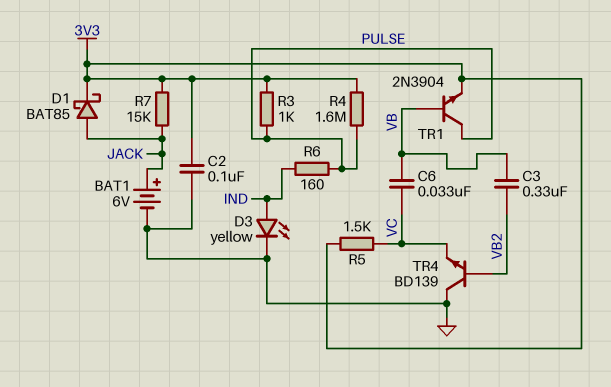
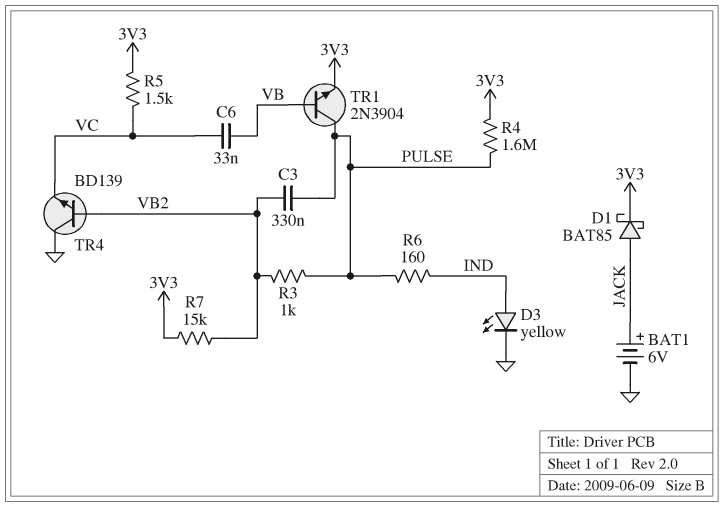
C2: 100nF (3V3, GND) -> none
C3: 330nF (VB, VB2) -> 330nF (PULSE, VB2)
R3: 1k (3V3, PULSE) -> 1k (PULSE, VB2)
R7: 15k (3V3, JACK) -> 15k (3V3, VB2)

